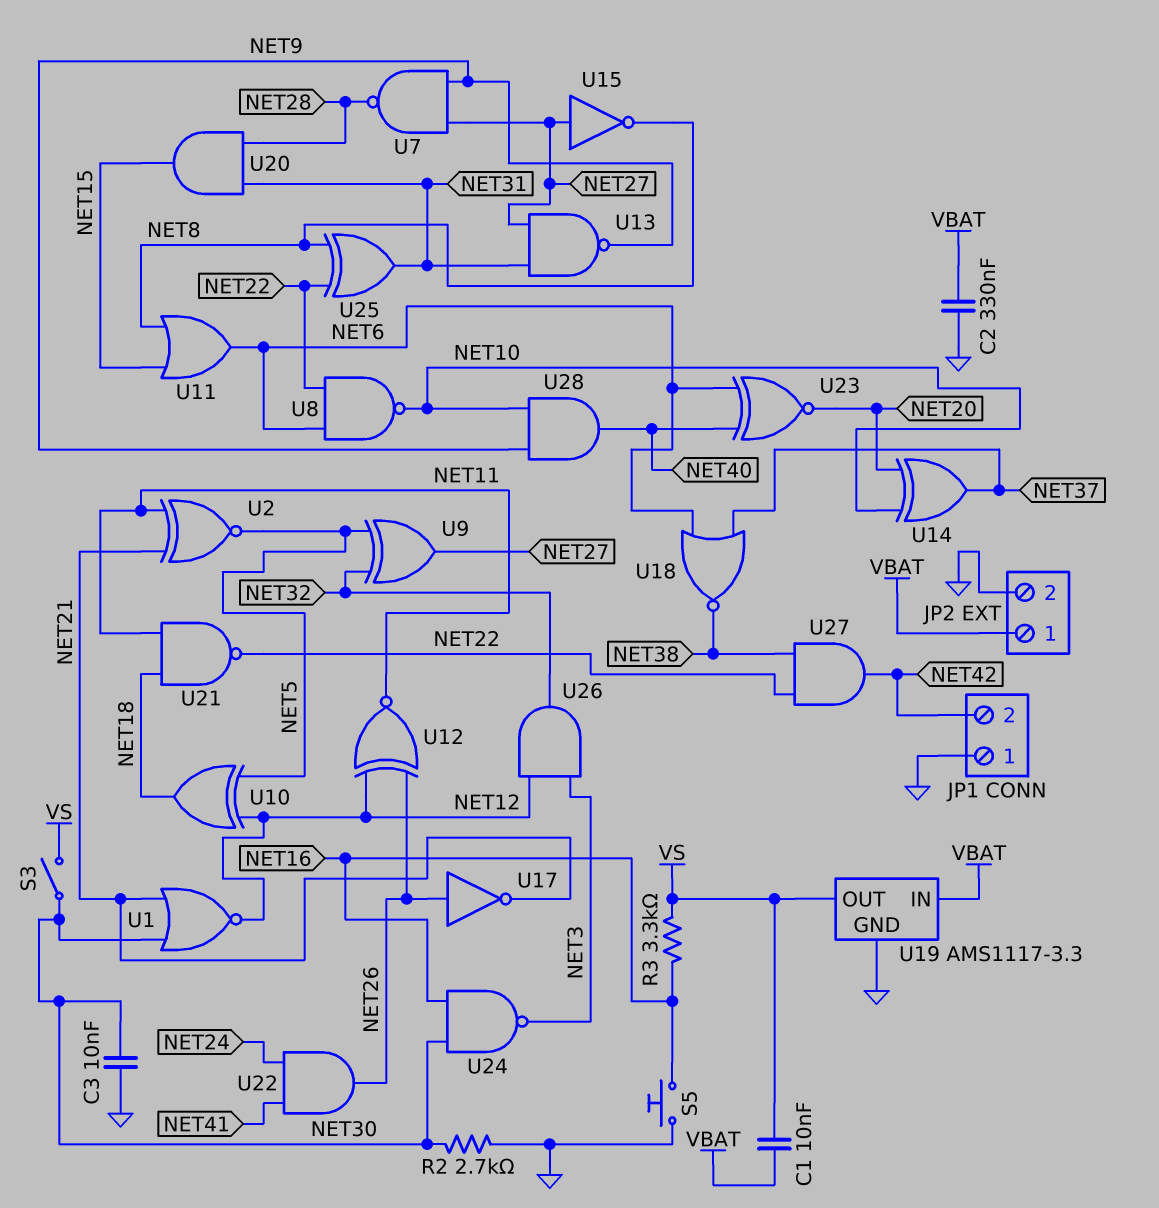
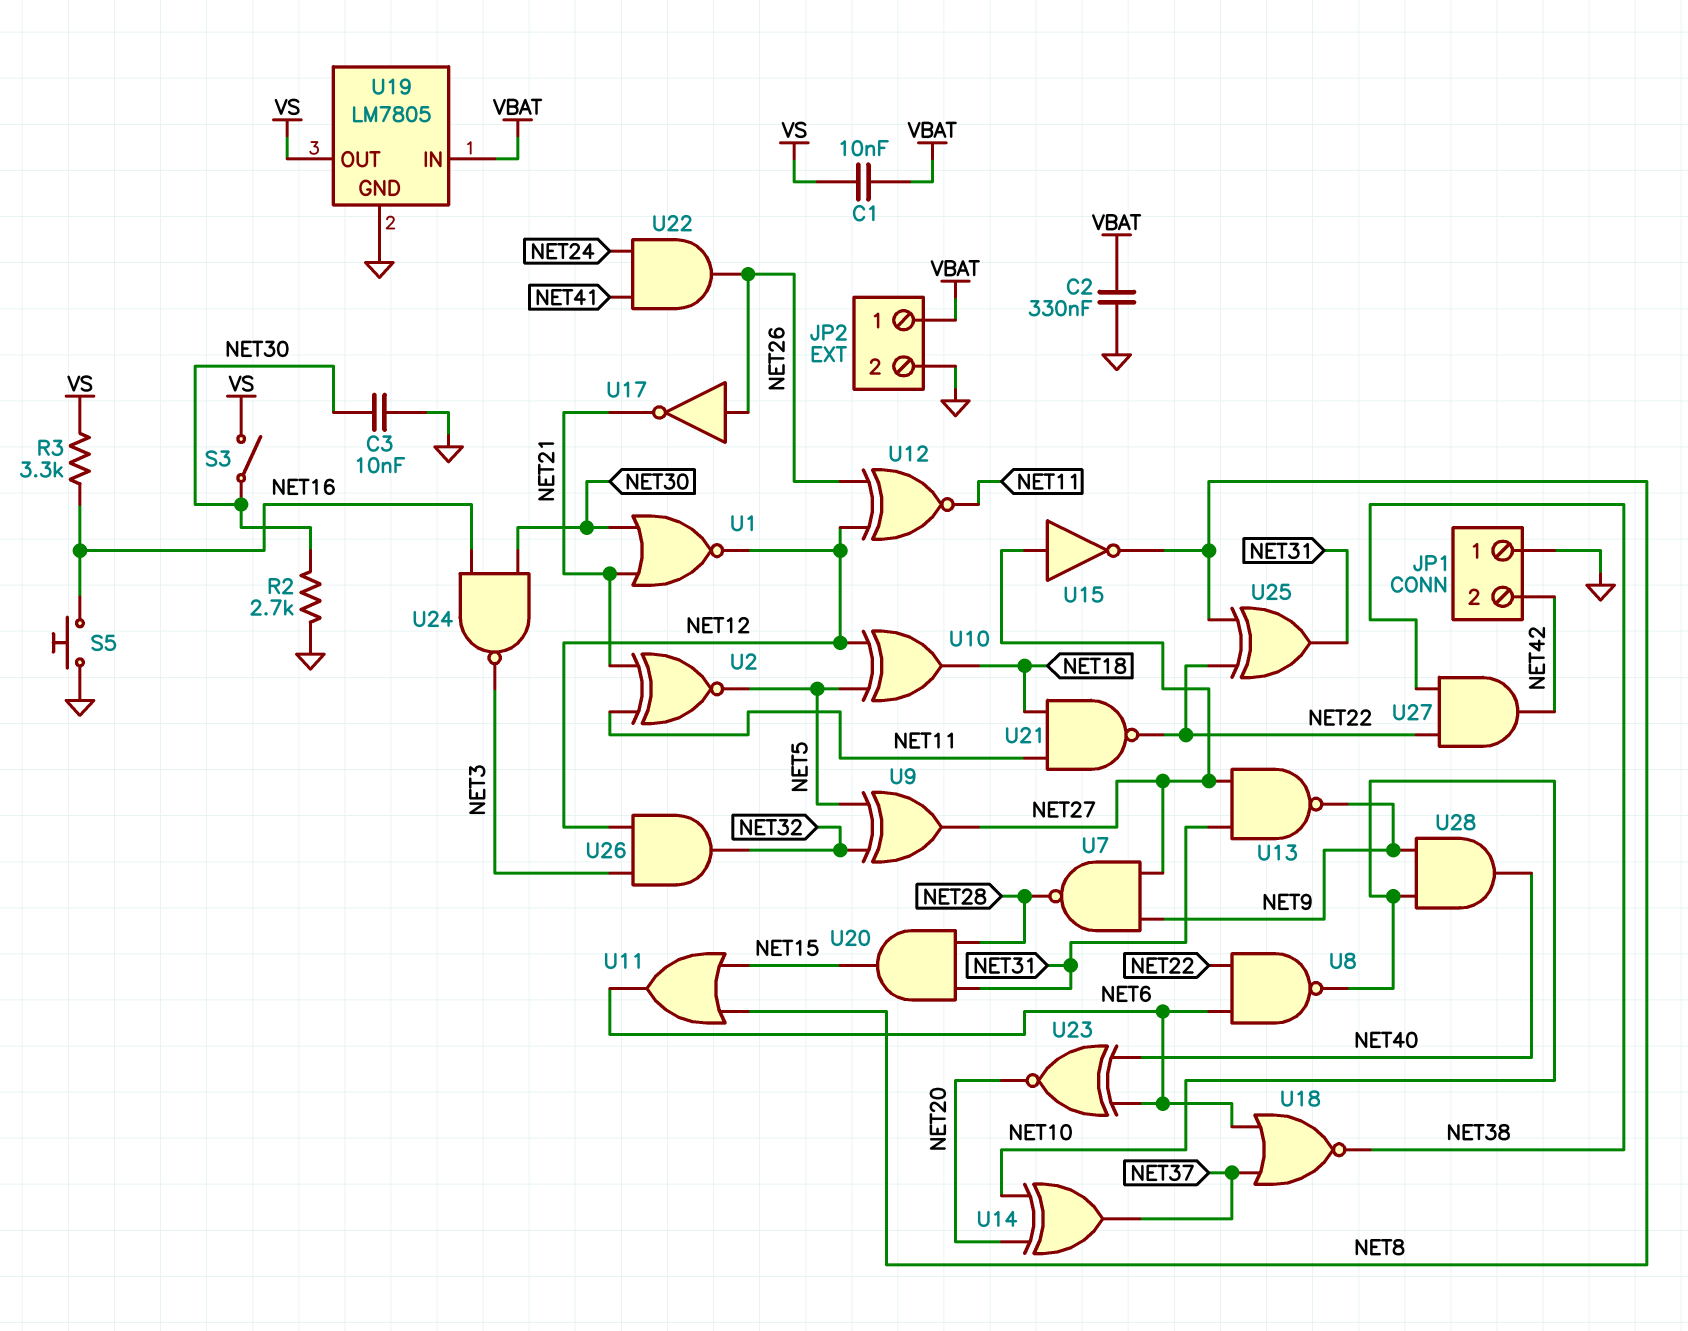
U19: AMS1117-3.3 -> LM7805

